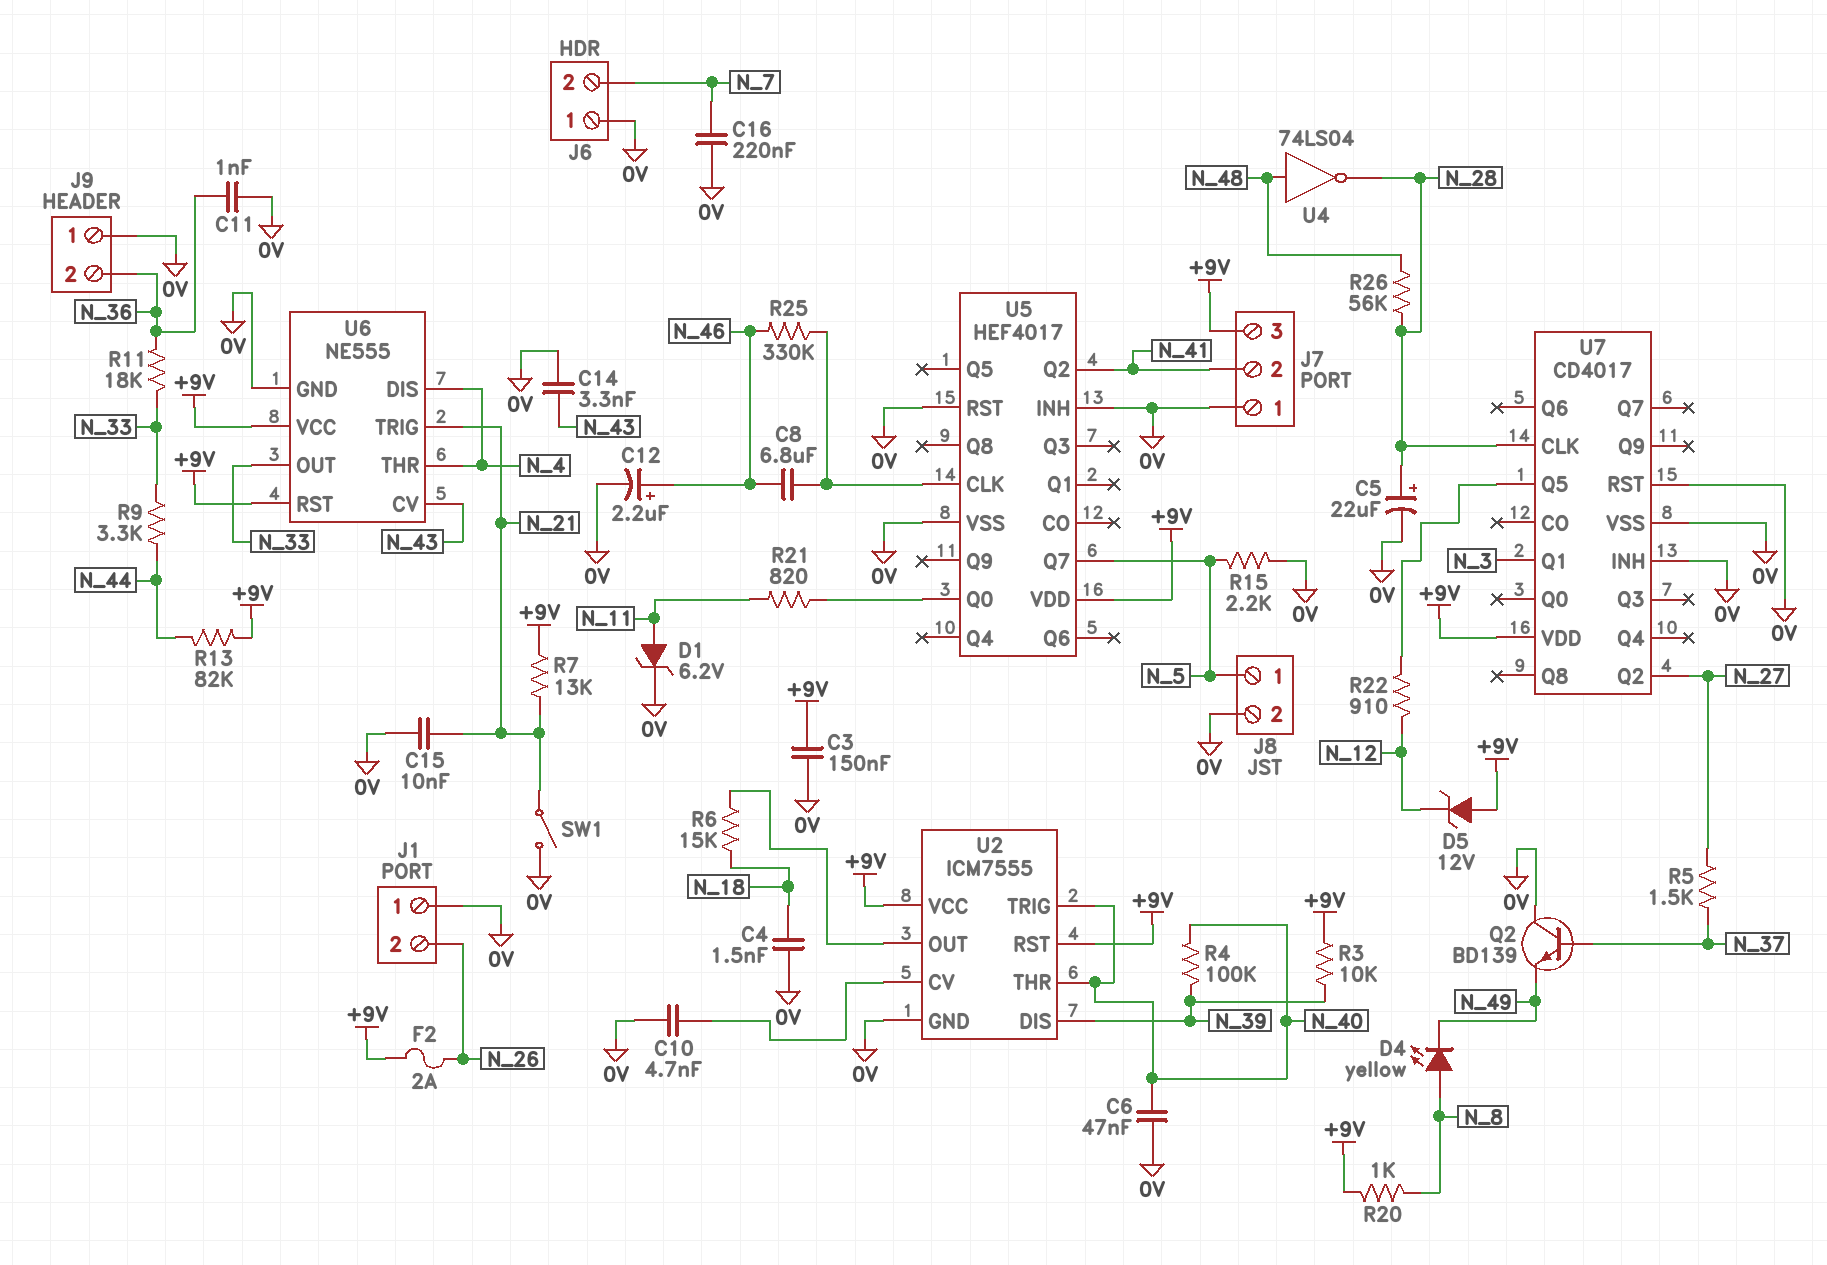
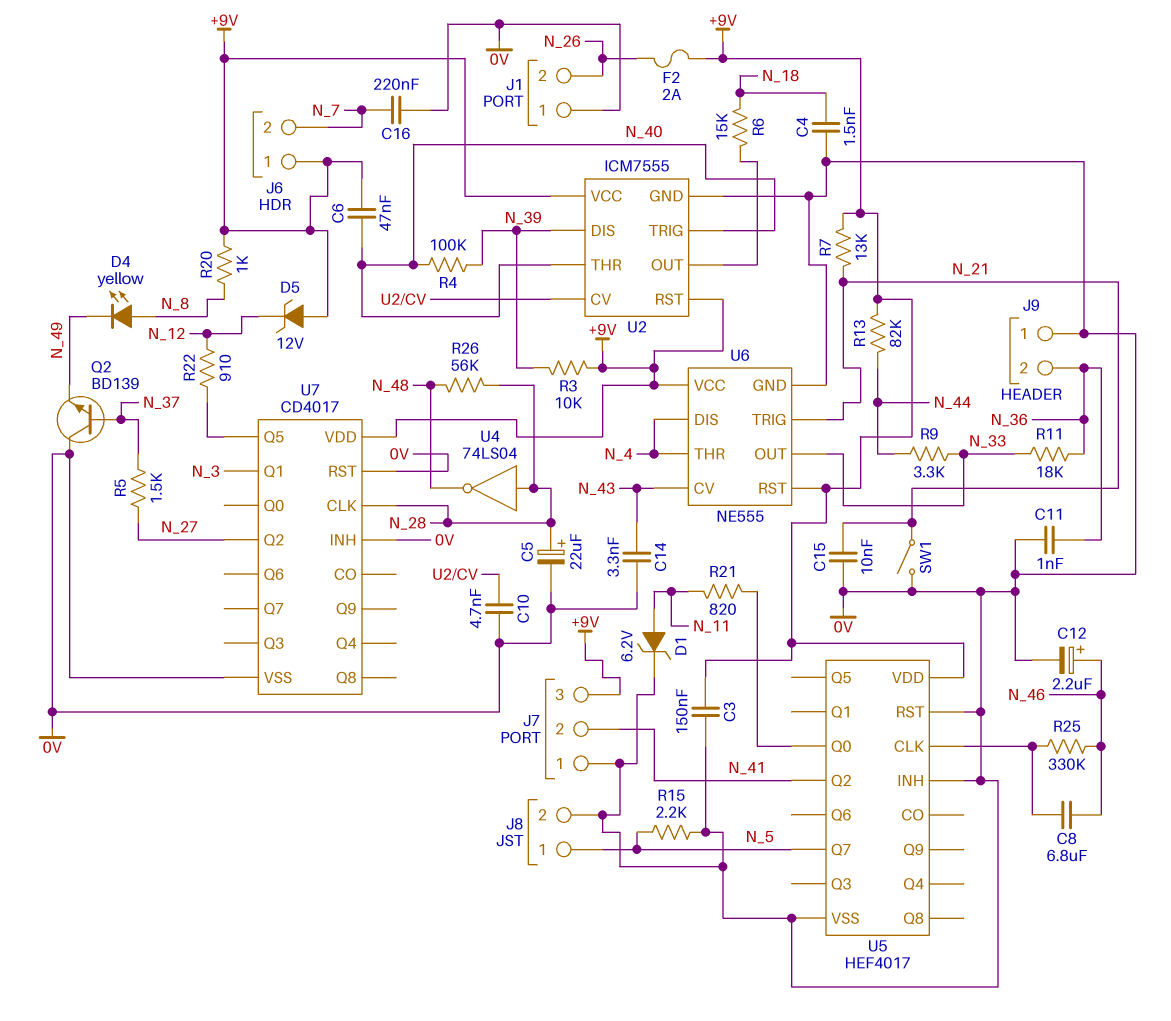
C6: 47nF (0V, N_40) -> 47nF (+9V, N_40)
J6 pin 1: 0V -> +9V
U4: NOT 74LS04 (in N_48, out N_28) -> NOT 74LS04 (in N_28, out N_48)

